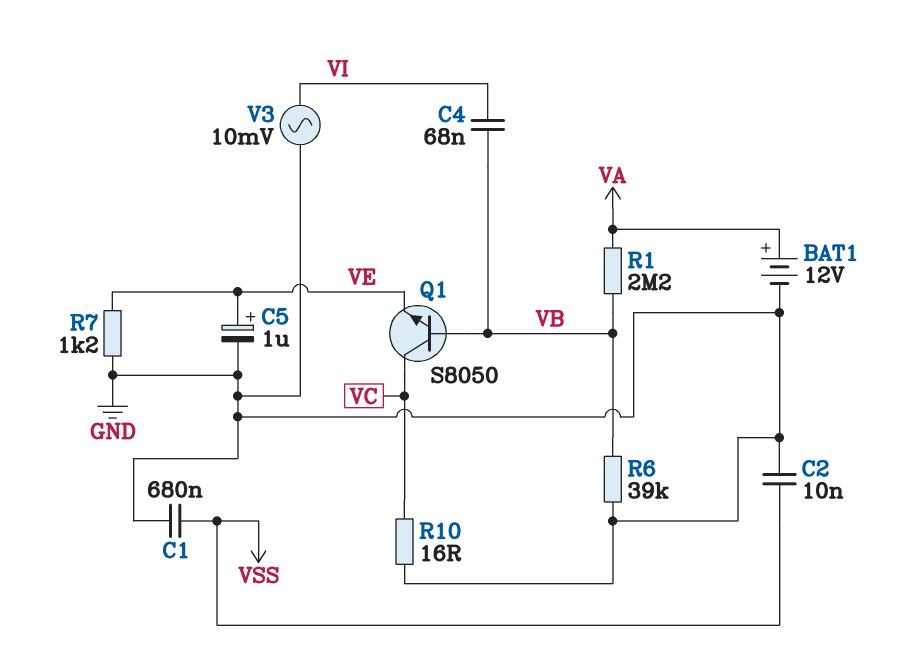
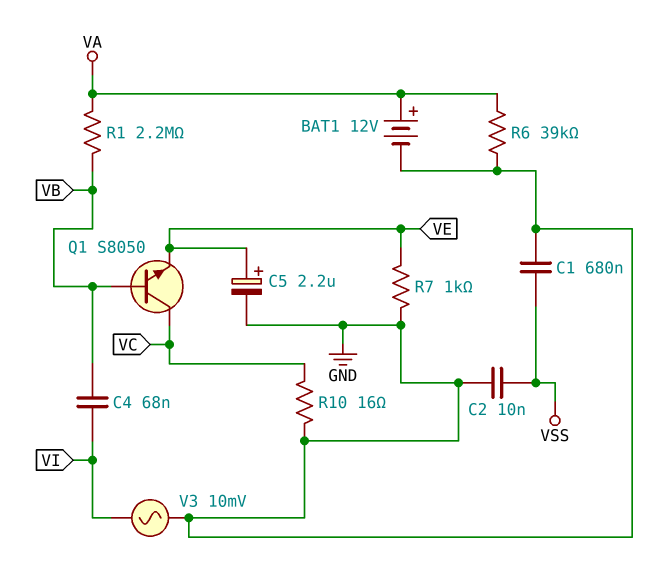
C5: 1uF (plus VE, minus GND) -> 2.2uF (plus VE, minus GND)
R6: 39k (GND, VB) -> 39k (GND, VA)
R7: 1.2k (GND, VE) -> 1k (GND, VE)

